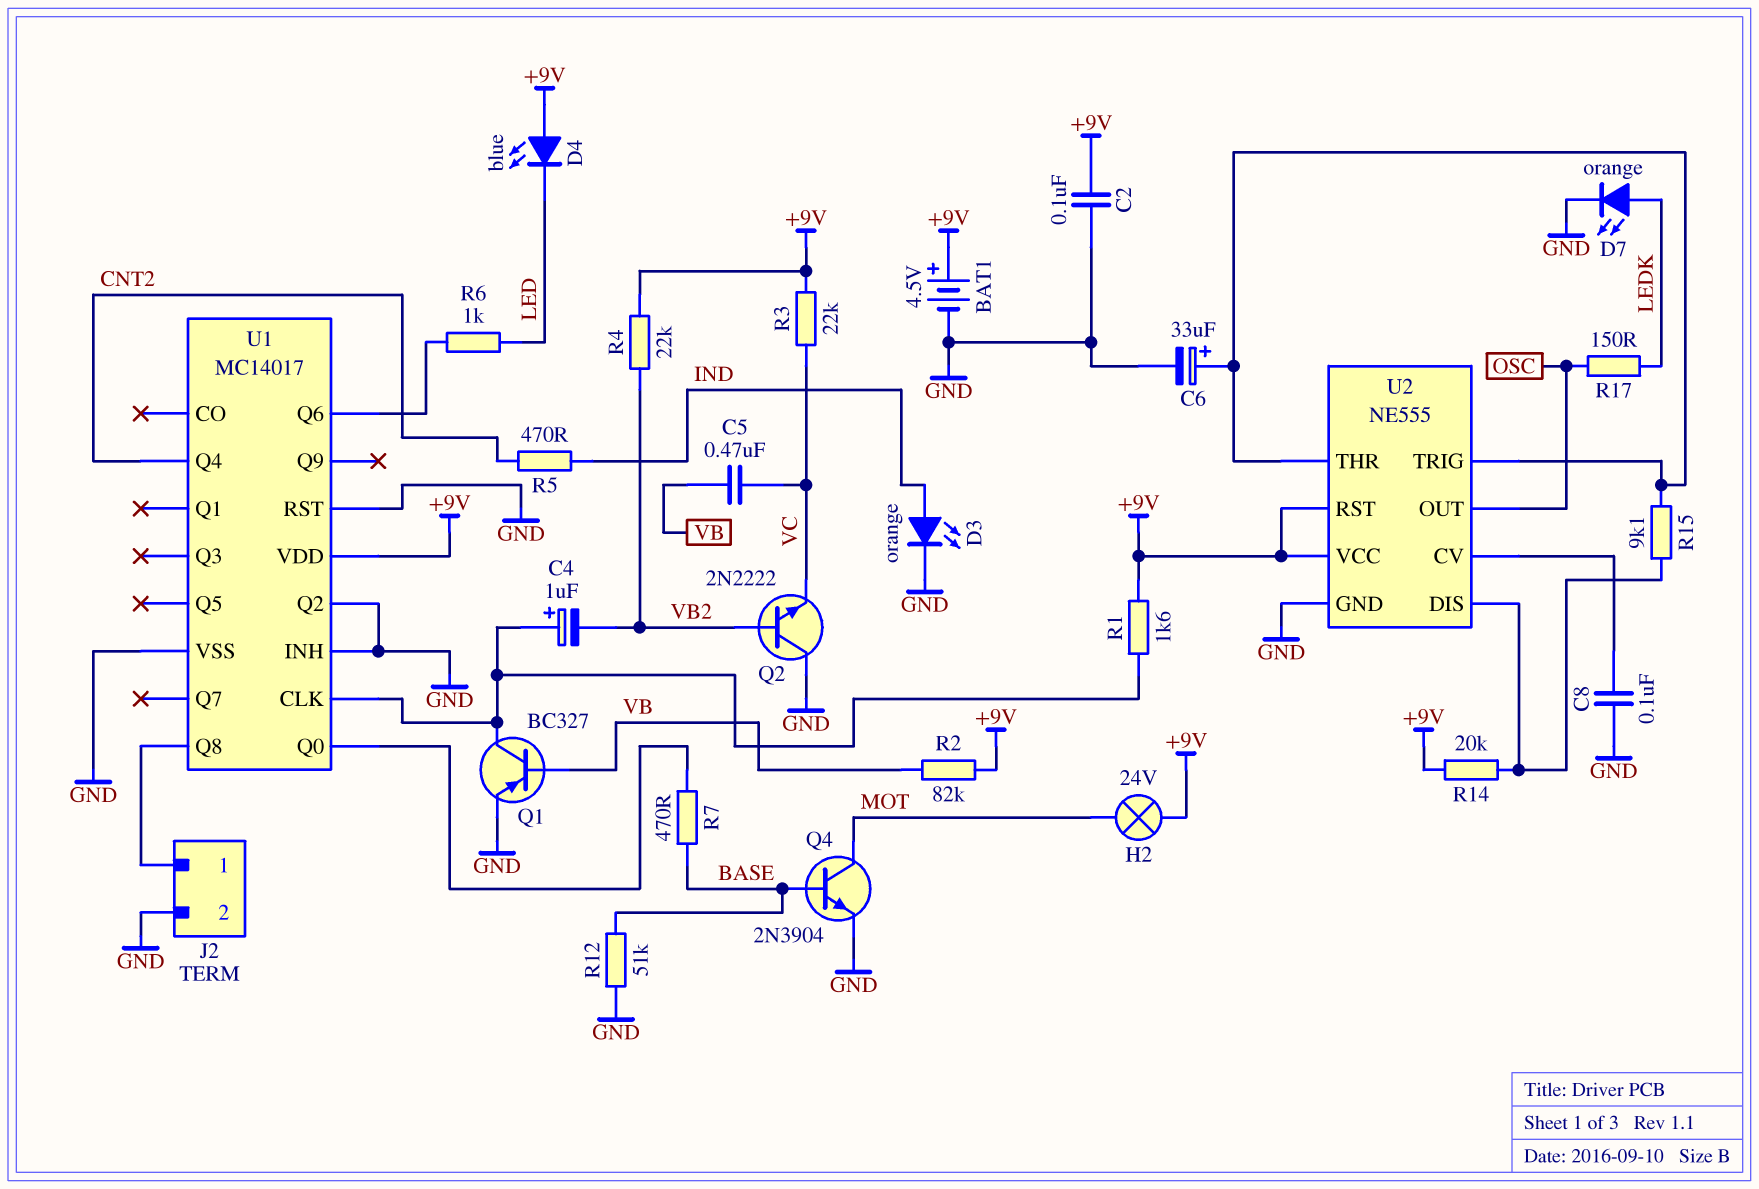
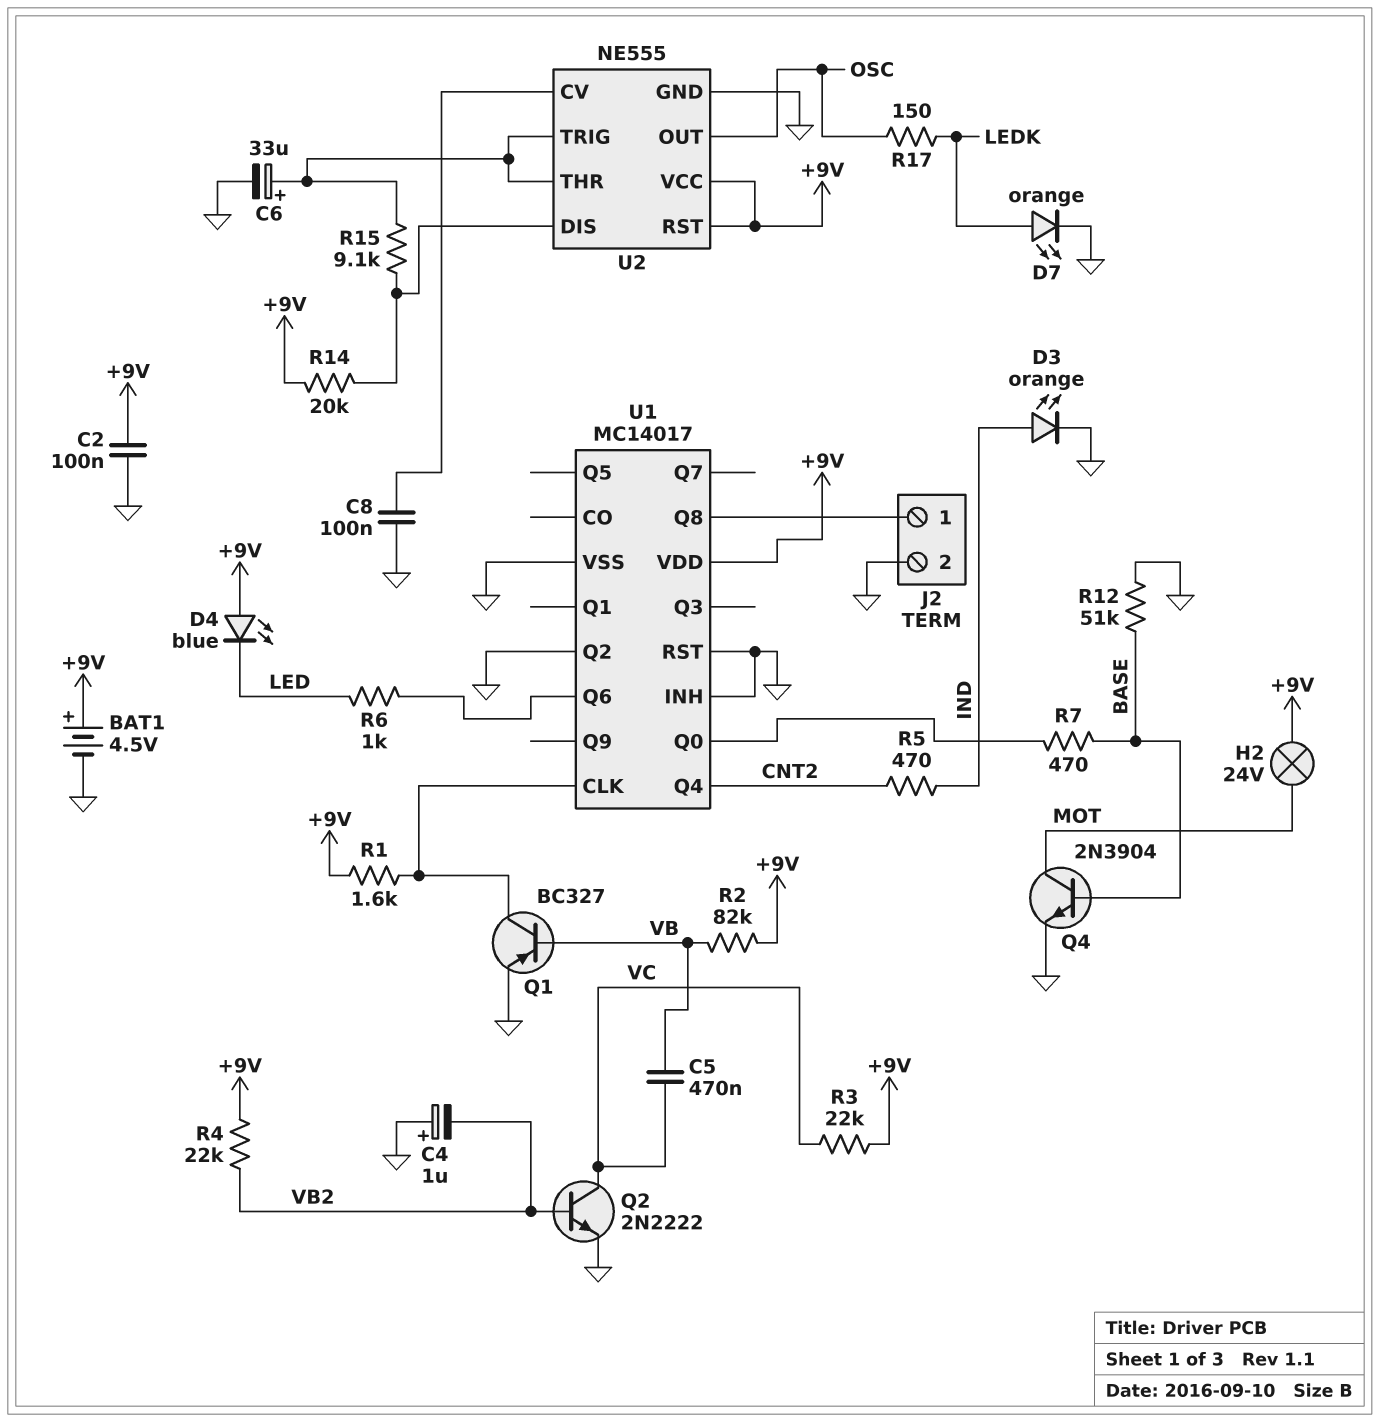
C4: 1uF (plus U1/CLK, minus VB2) -> 1uF (plus GND, minus VB2)
Q2: NPN 2N2222 (B VB2, C GND, E VC) -> NPN 2N2222 (B VB2, C VC, E GND)

